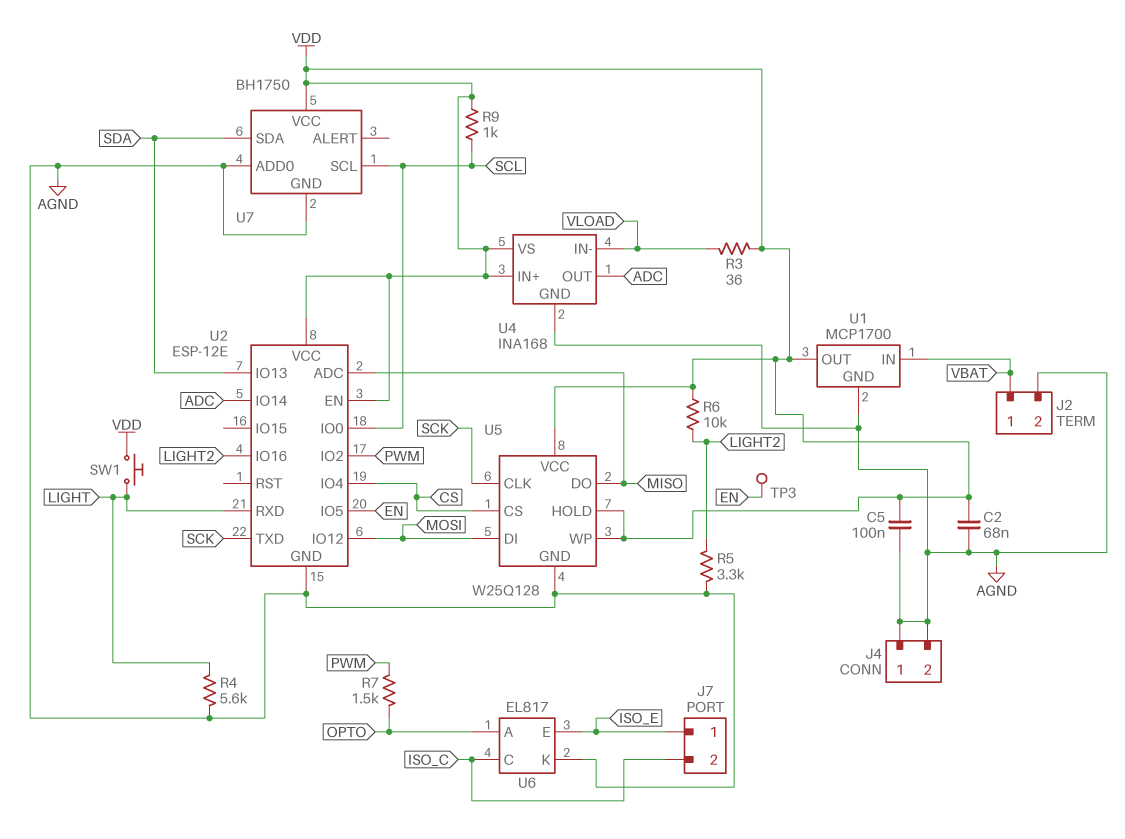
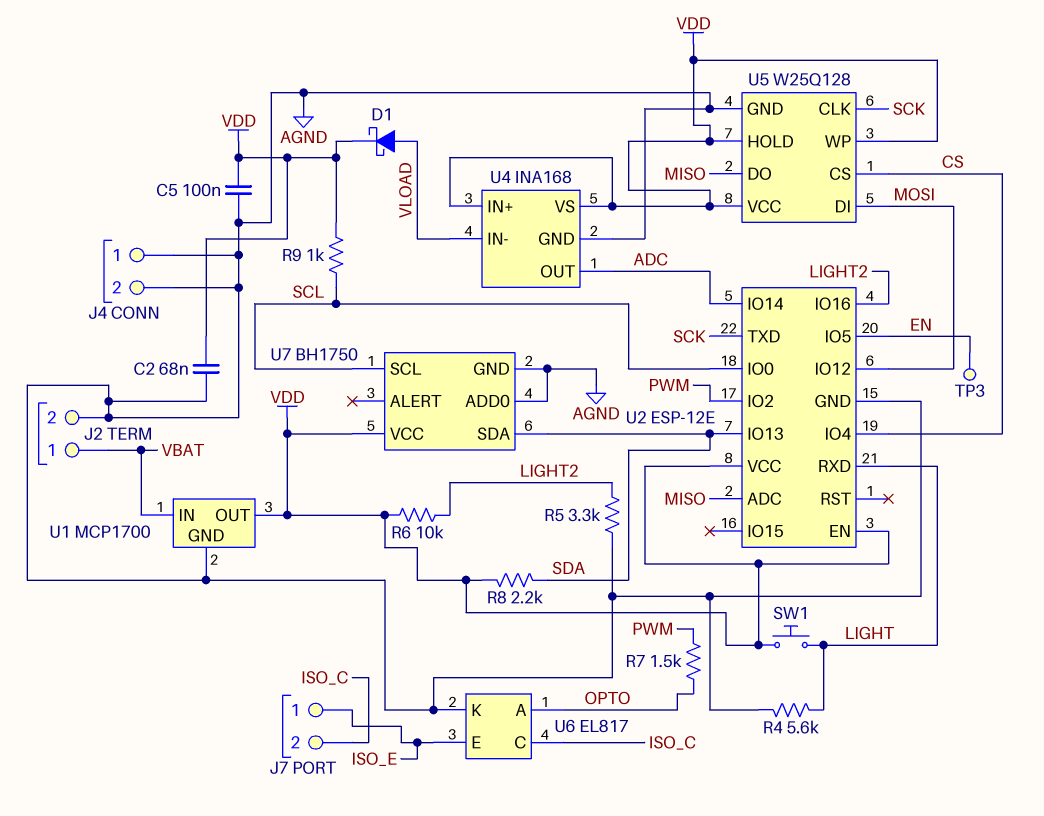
D1: none -> schottky (A VLOAD, K VDD)
R3: 36 (VDD, VLOAD) -> none
R8: none -> 2.2k (SDA, VDD)

